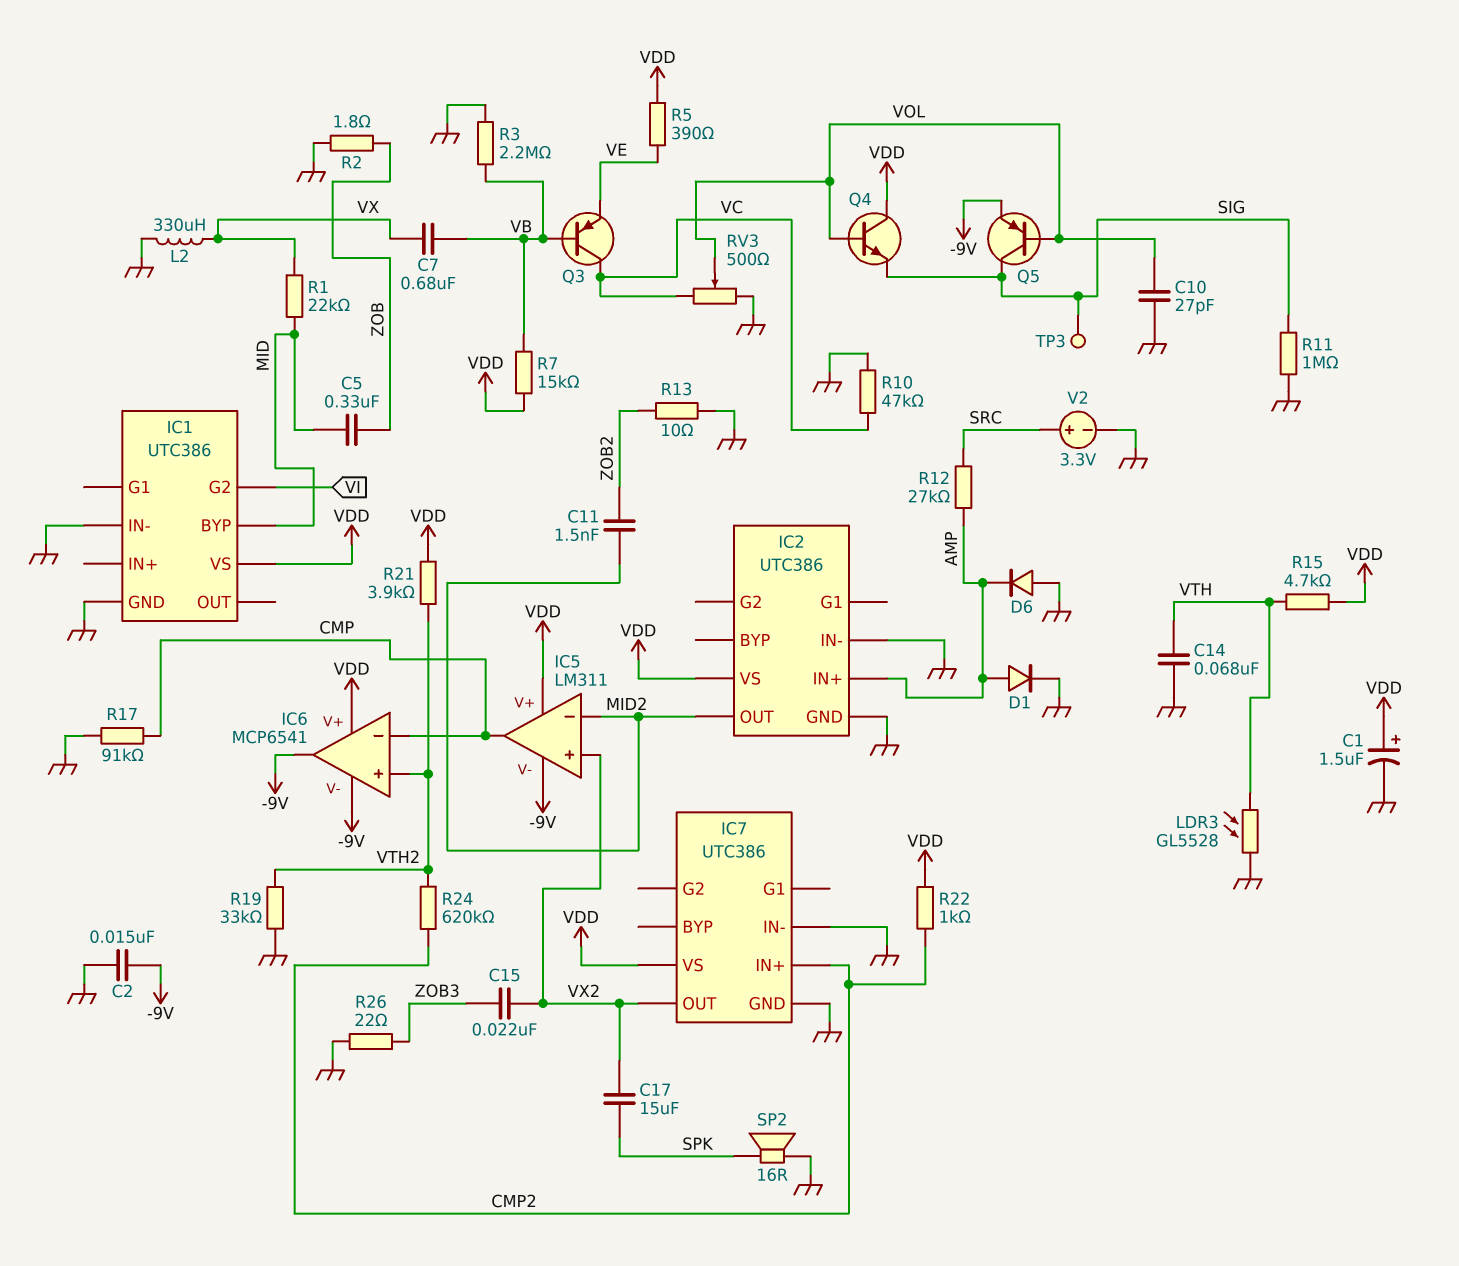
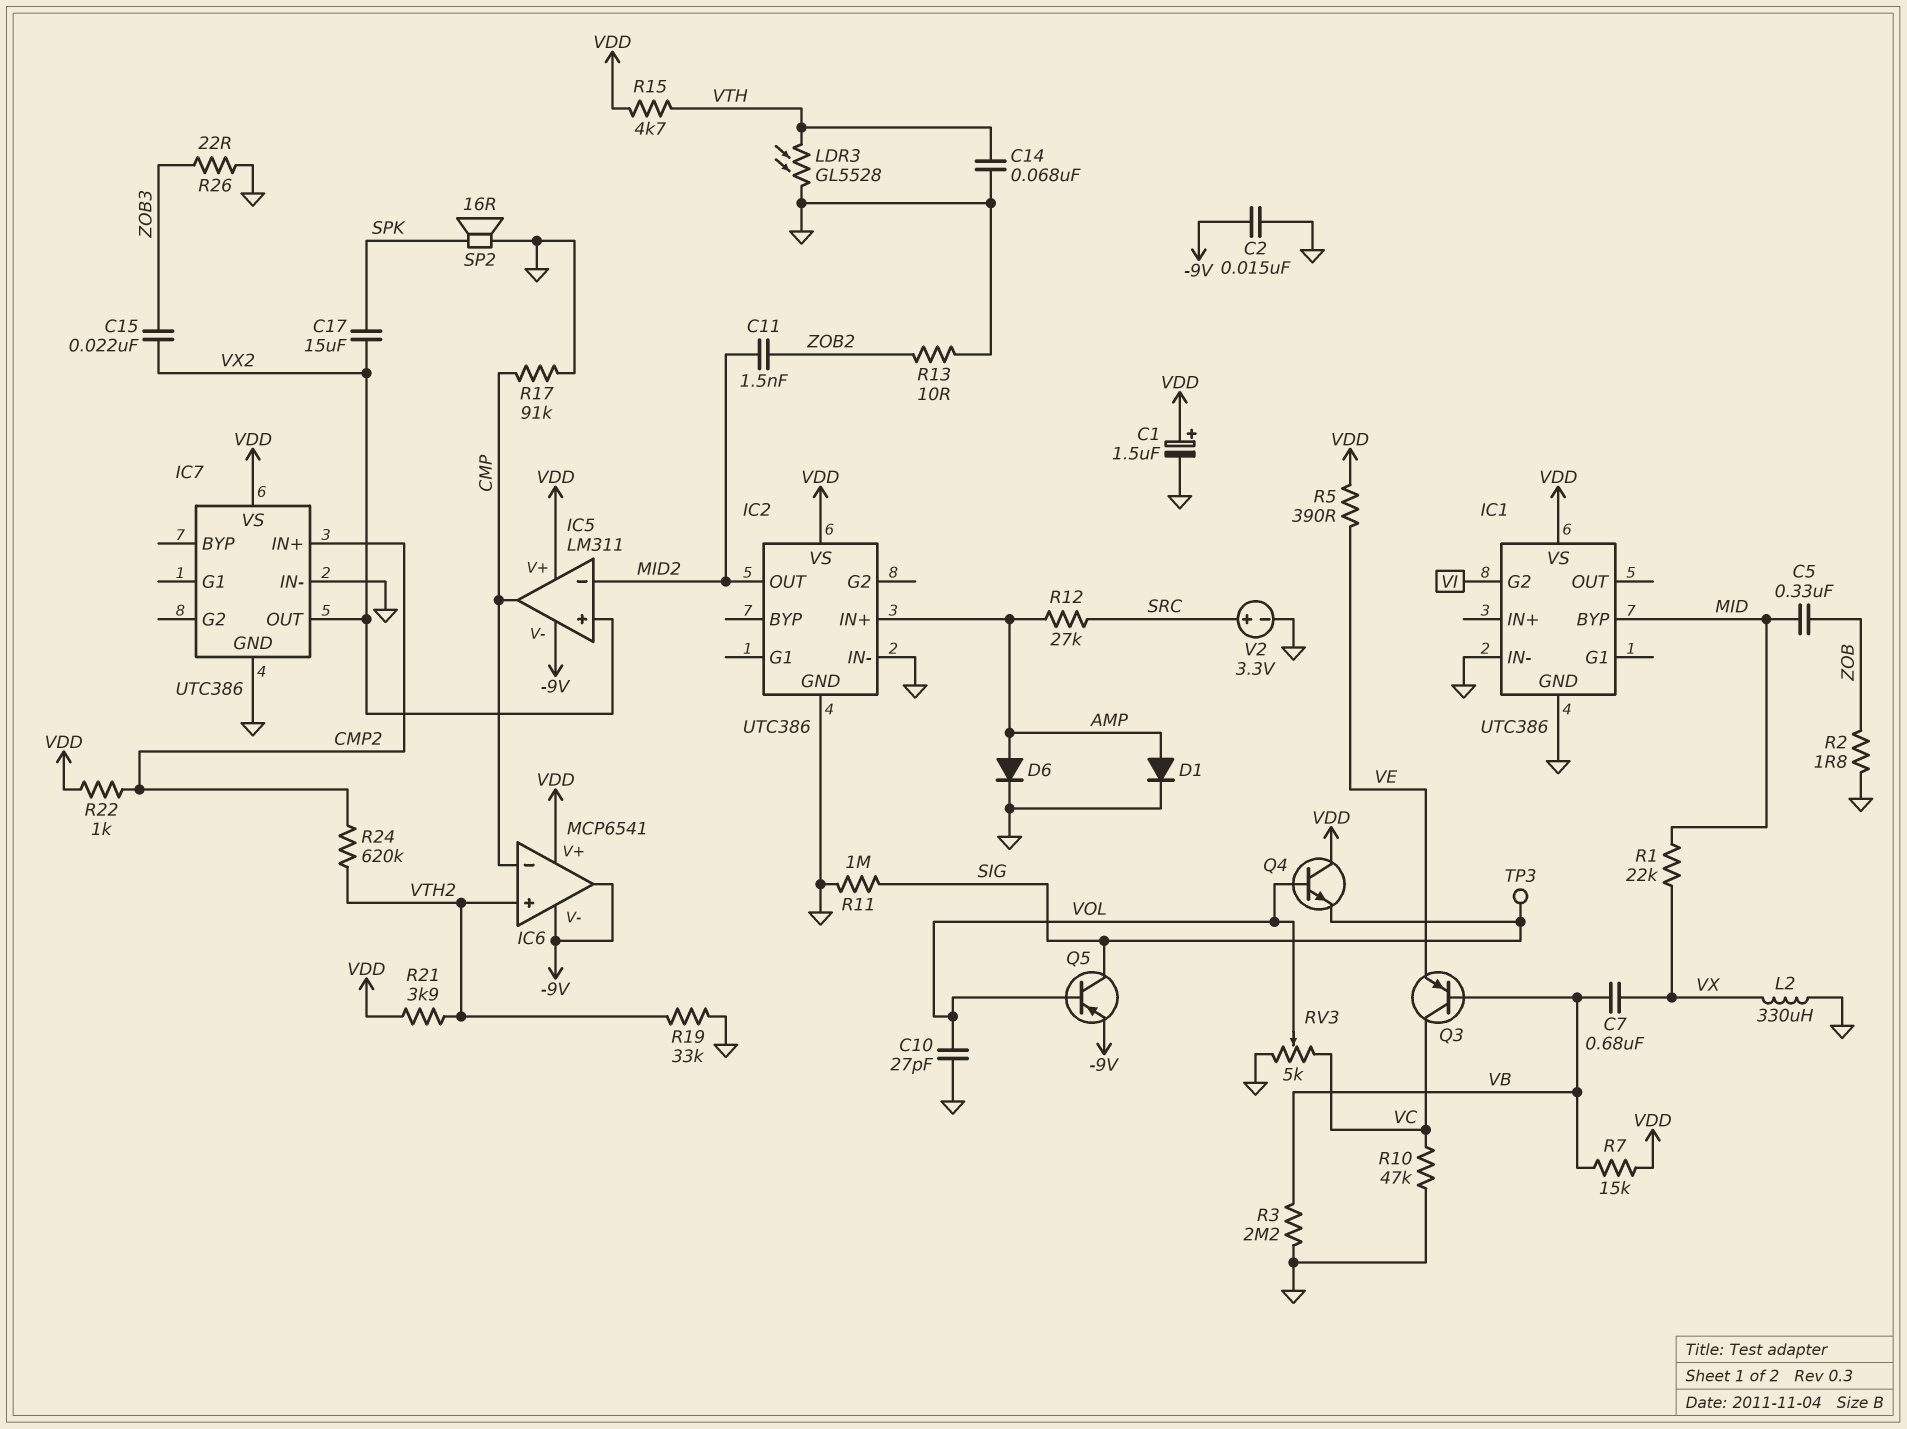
D6: diode (A GND, K AMP) -> diode (A AMP, K GND)
RV3: 500 (GND, VC, wiper VOL) -> 5k (GND, VC, wiper VOL)

